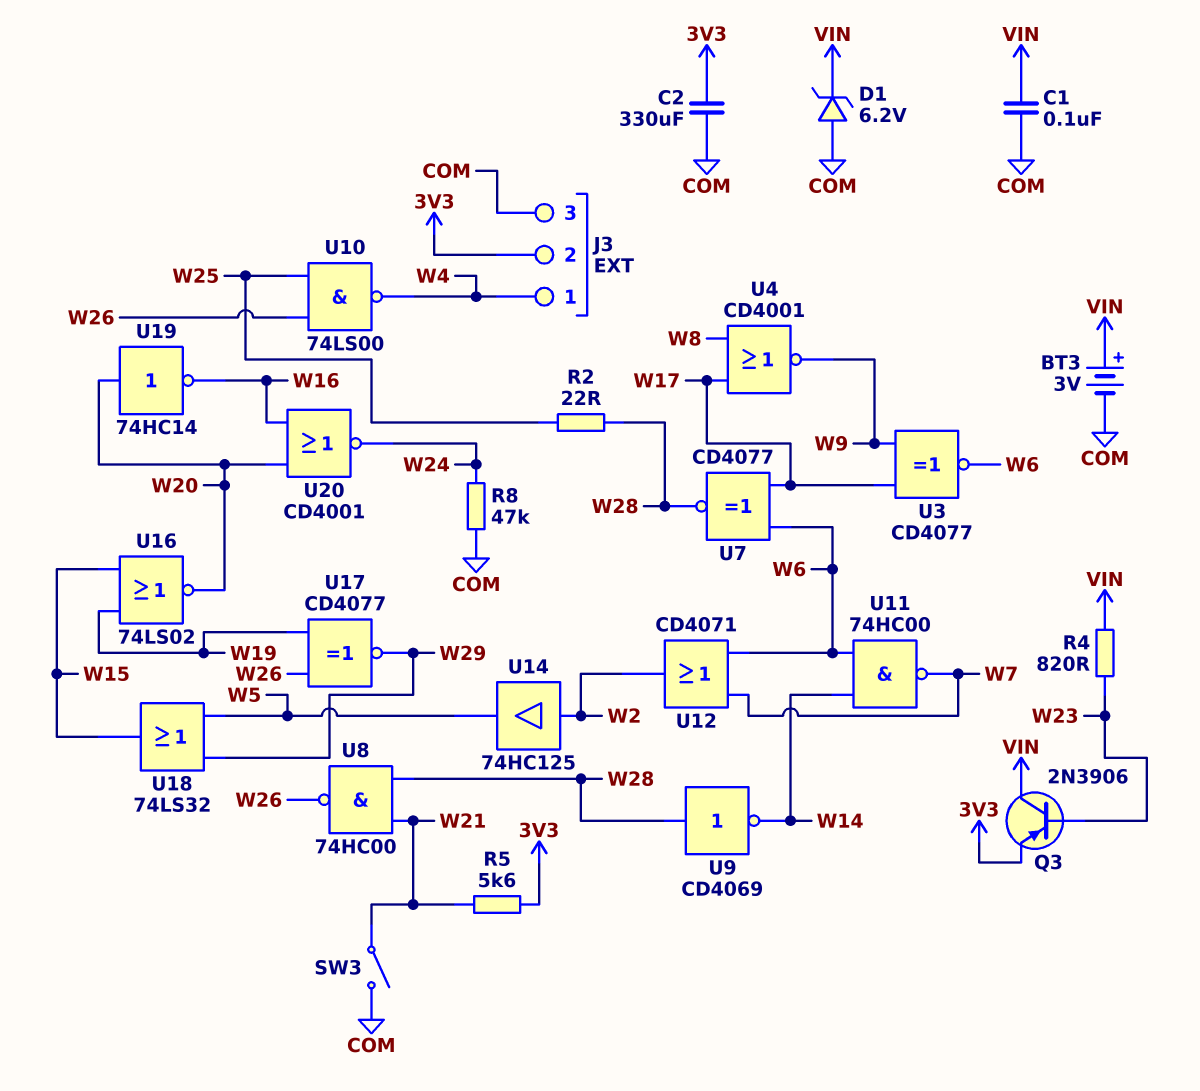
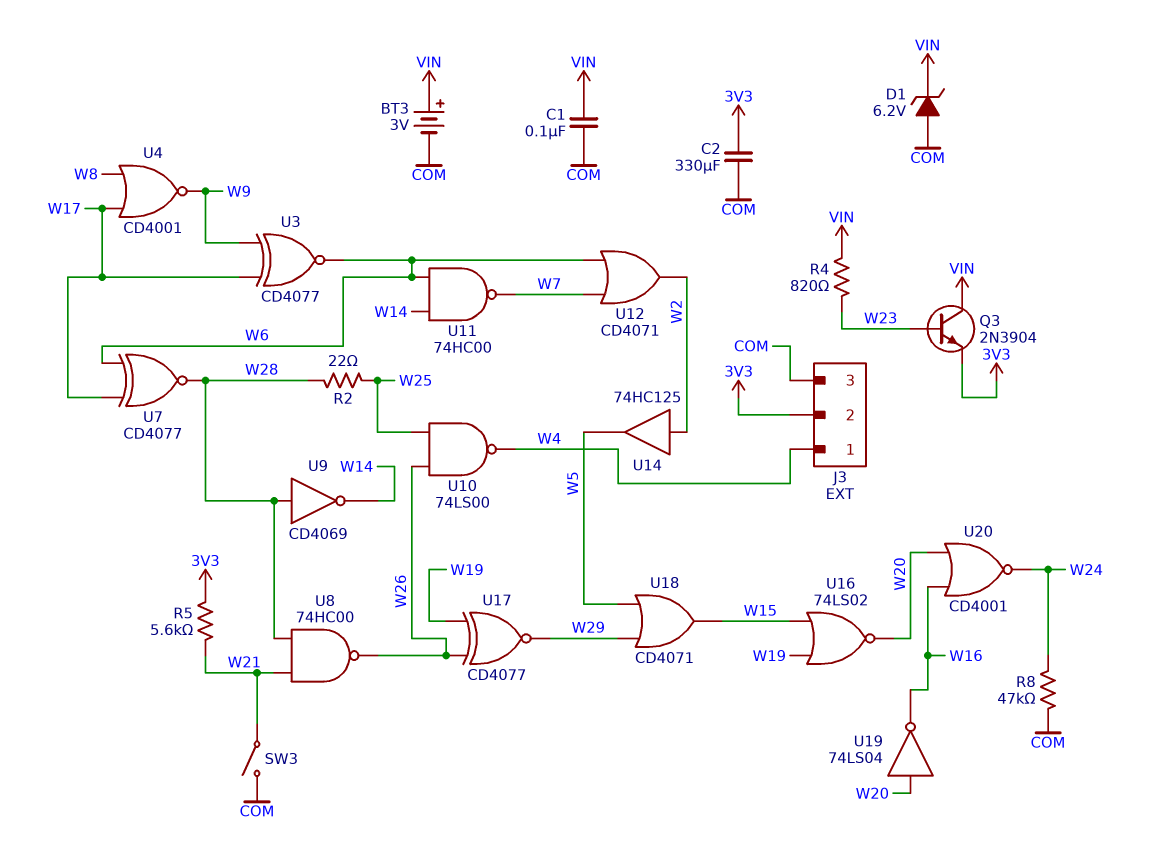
Q3: PNP 2N3906 (B W23, C VIN, E 3V3) -> NPN 2N3904 (B W23, C VIN, E 3V3)
U18: OR 74LS32 (in W5, in W29, out W15) -> OR CD4071 (in W5, in W29, out W15)
U19: NOT 74HC14 (in W20, out W16) -> NOT 74LS04 (in W20, out W16)

